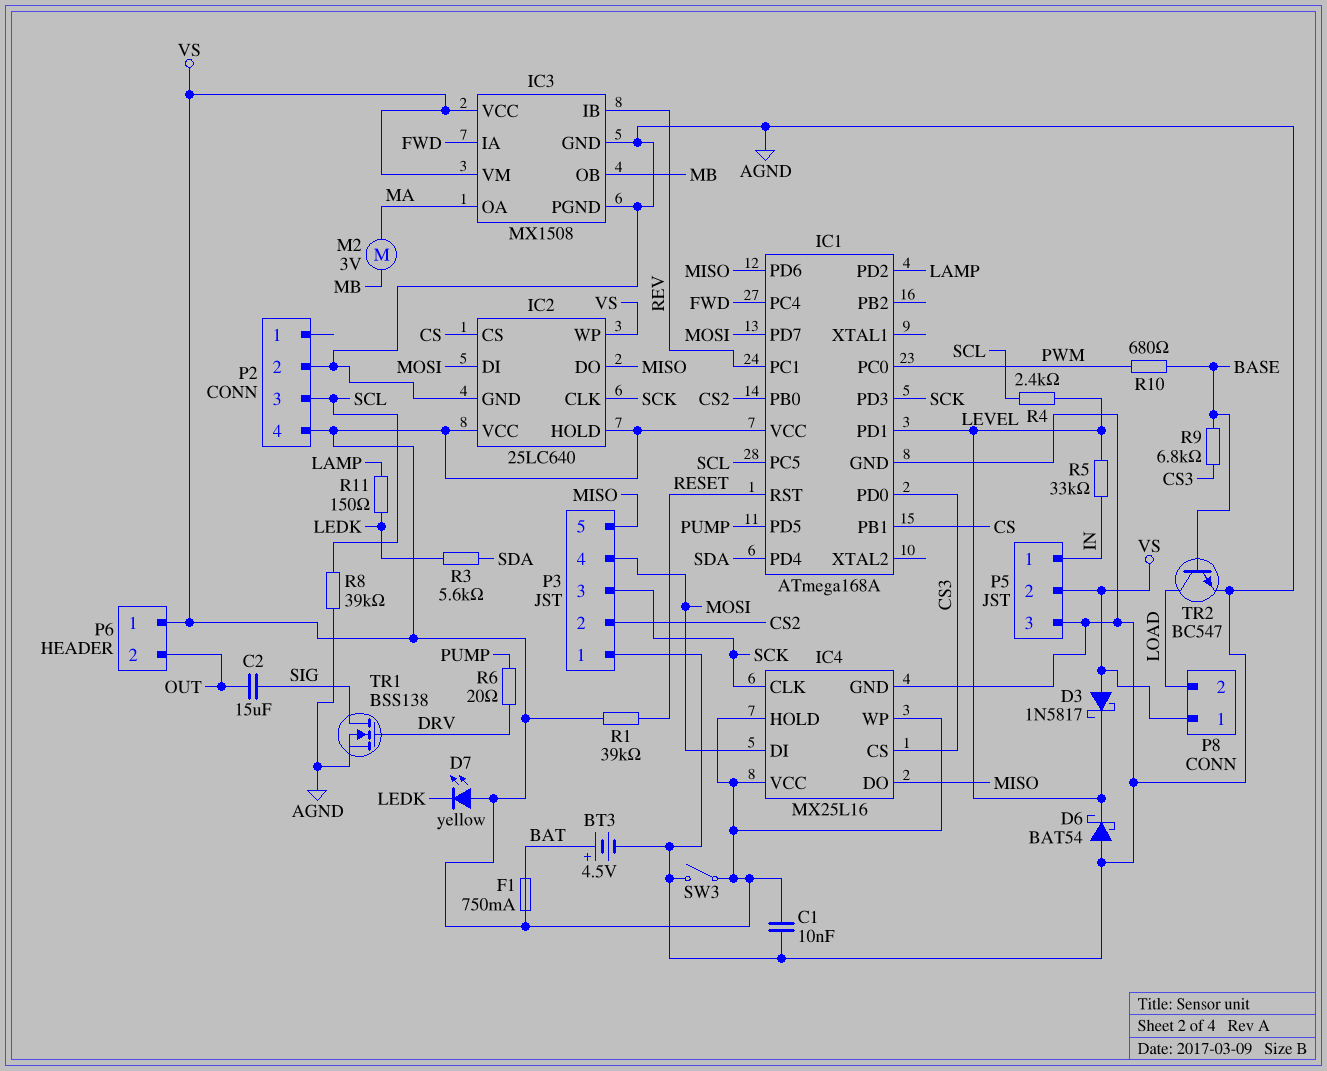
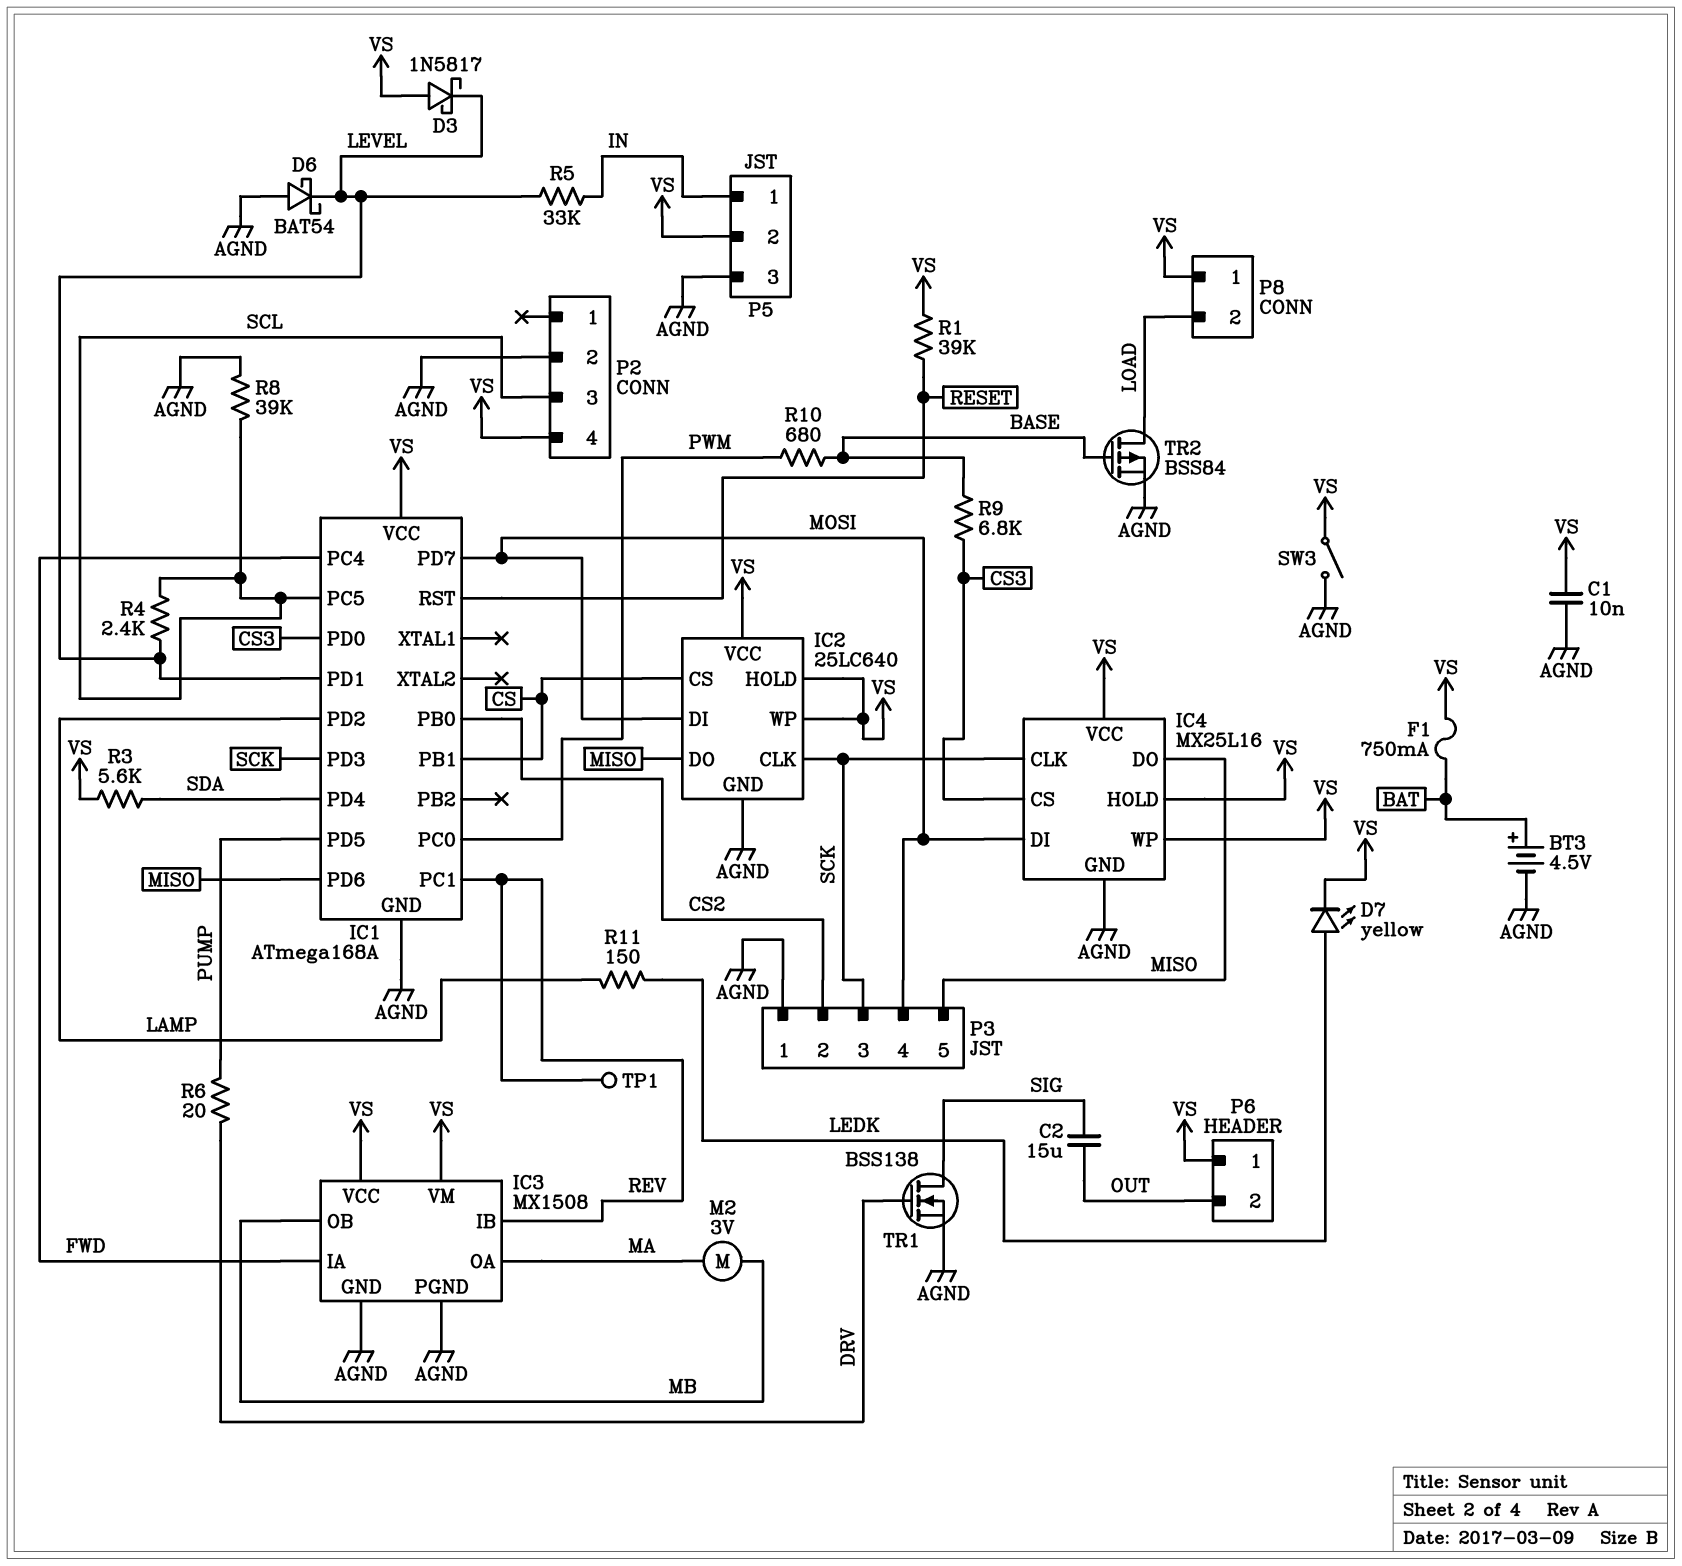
D7: LED yellow (A VS, K LEDK) -> LED yellow (A LEDK, K VS)
R3: 5.6k (LEDK, SDA) -> 5.6k (SDA, VS)
TP1: none -> test point (REV)
TR2: NPN BC547 (B BASE, C LOAD, E AGND) -> PMOS BSS84 (G BASE, D LOAD, S AGND)

